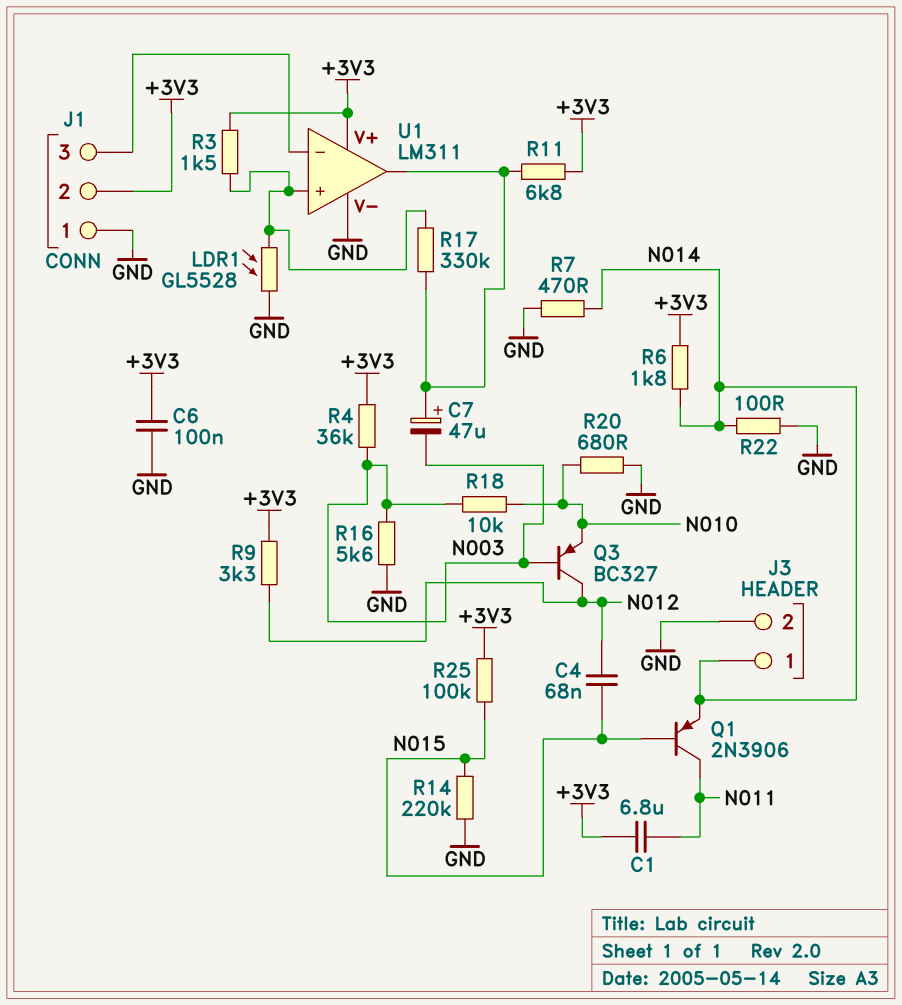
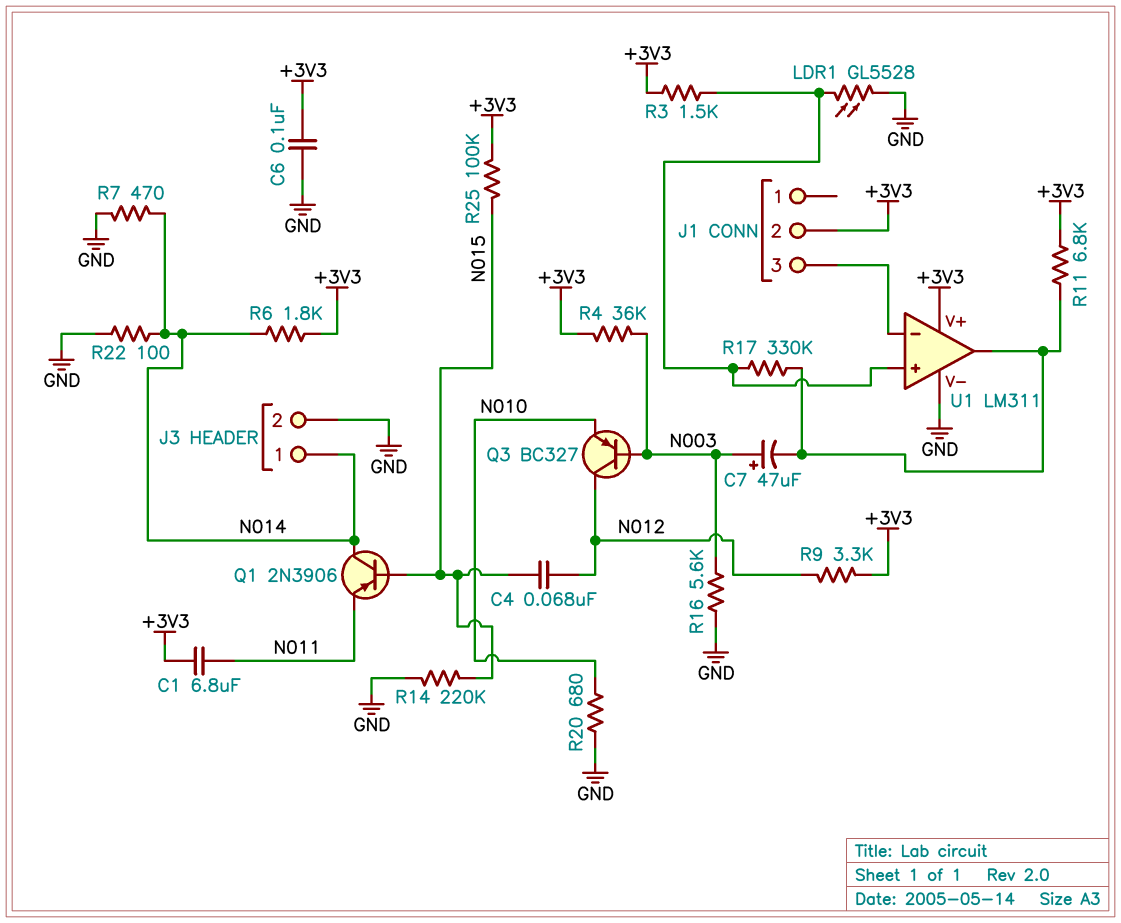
C7: 47uF (plus U1/out, minus N003) -> 47uF (plus N003, minus U1/out)
J1 pin 1: GND -> none
Q1: PNP 2N3906 (B N015, C N011, E N014) -> PNP 2N3906 (B N015, C N014, E N011)
R18: 10k (N003, N010) -> none

